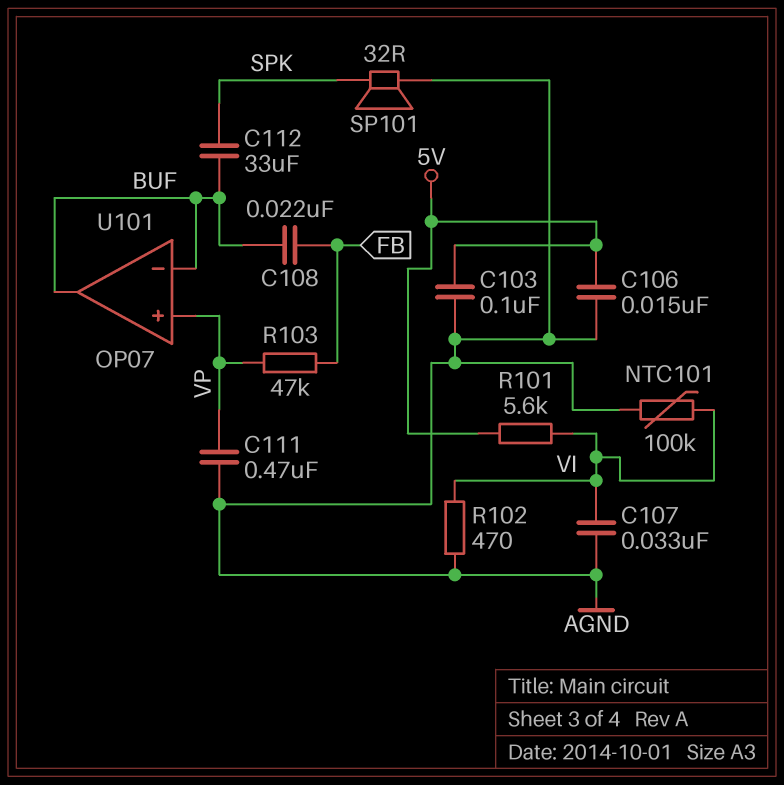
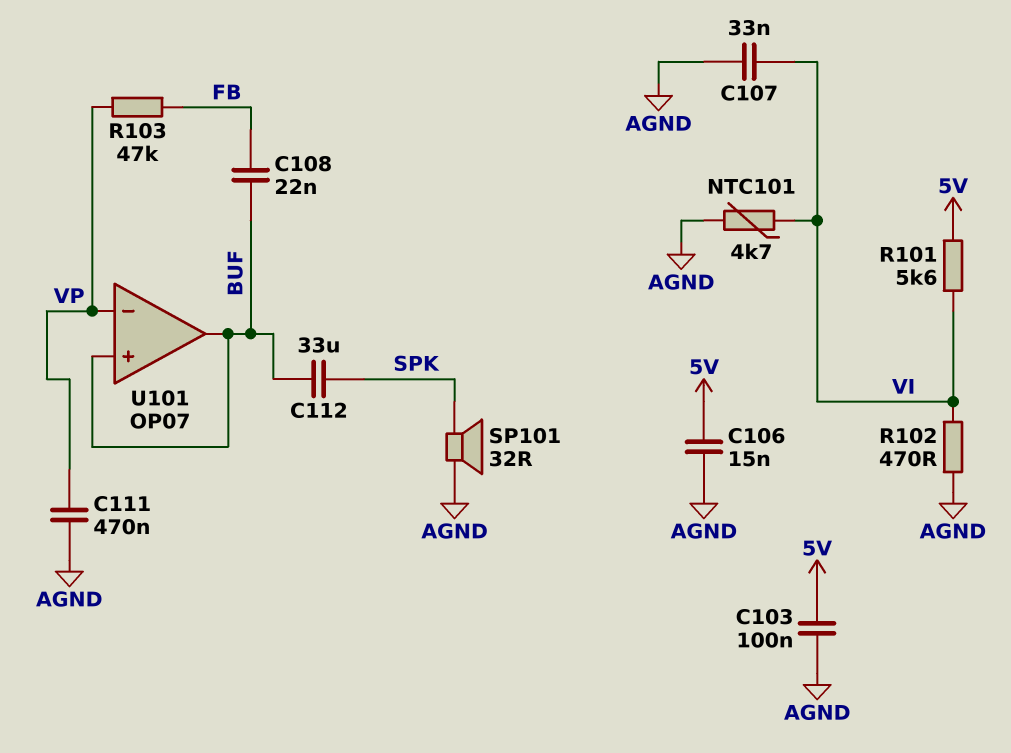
NTC101: 100k (AGND, VI) -> 4.7k (AGND, VI)
U101 pin in+: VP -> BUF
U101 pin in-: BUF -> VP

